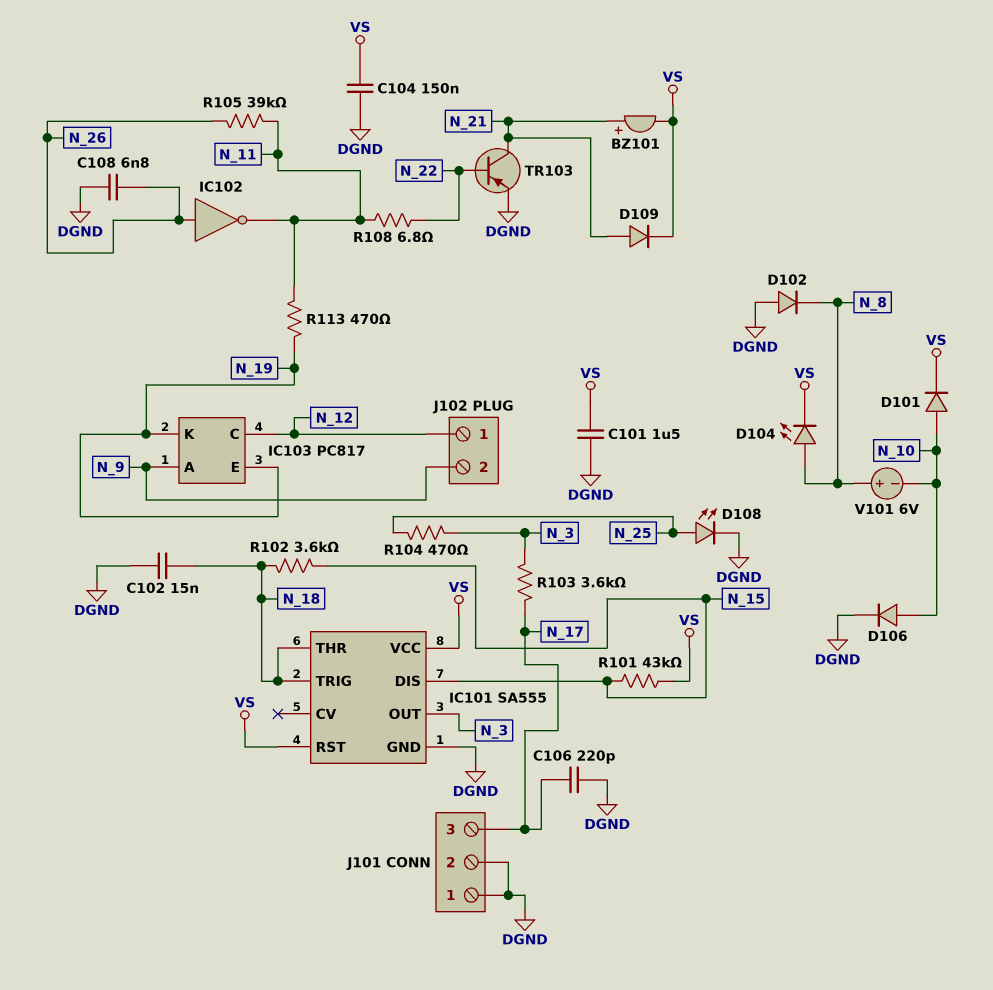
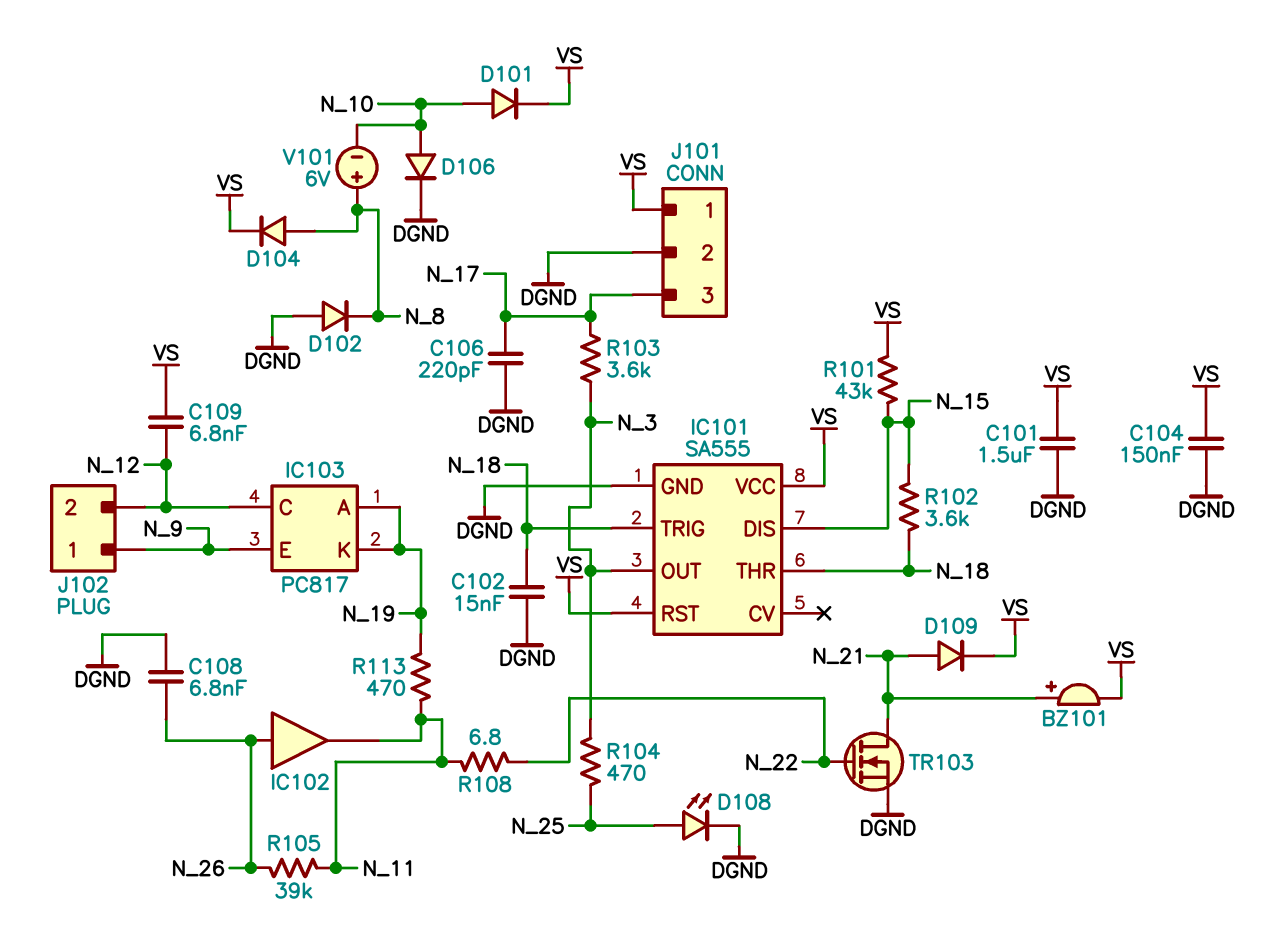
C109: none -> 6.8nF (N_12, VS)
D104: LED (A N_8, K VS) -> diode (A N_8, K VS)
IC102: NOT (in N_26, out N_11) -> buffer (in N_26, out N_11)
IC103 pin A: N_9 -> N_19
IC103 pin E: N_19 -> N_9
J101 pin 1: DGND -> VS
J102 pin 1: N_12 -> N_9
J102 pin 2: N_9 -> N_12
TR103: PNP (B N_22, C N_21, E DGND) -> NMOS (G N_22, D N_21, S DGND)

